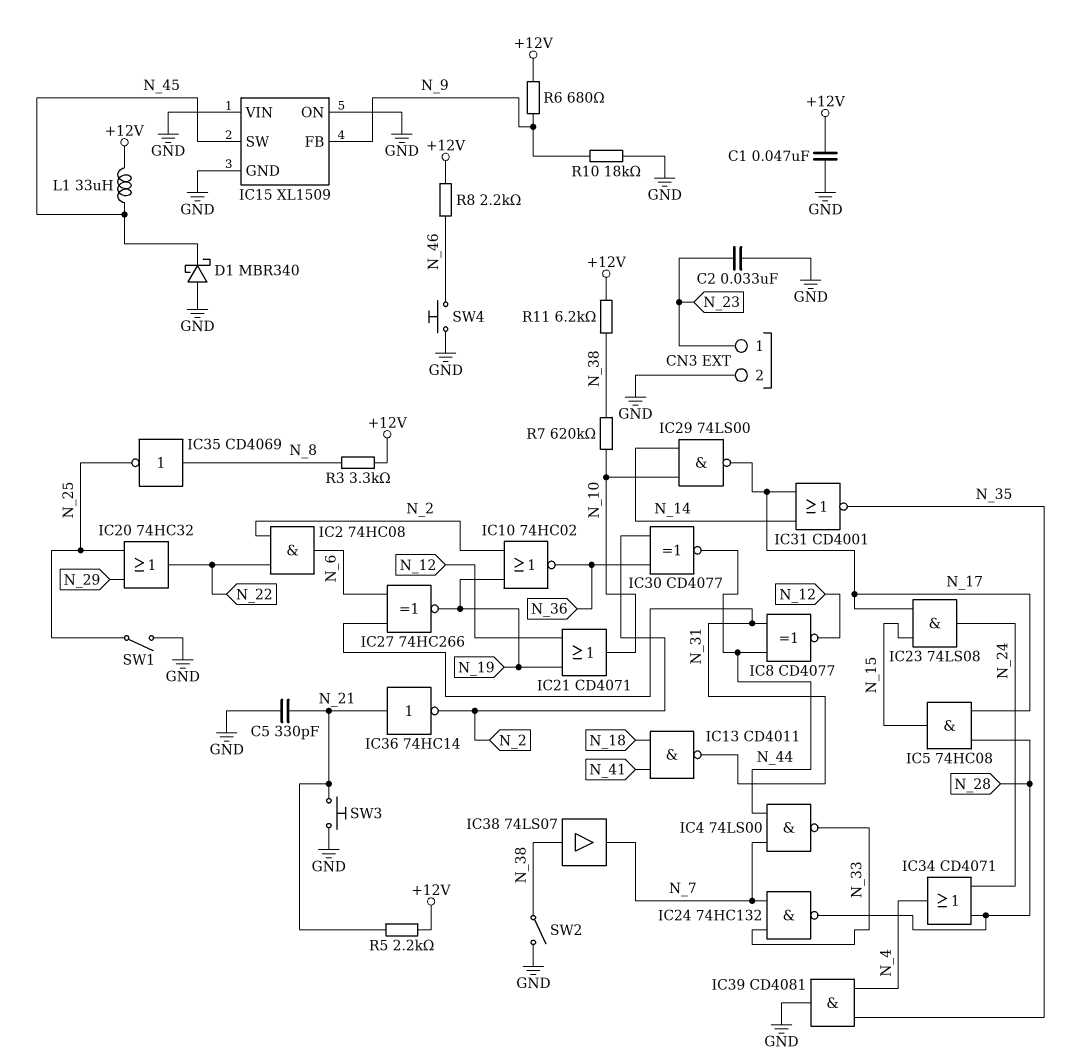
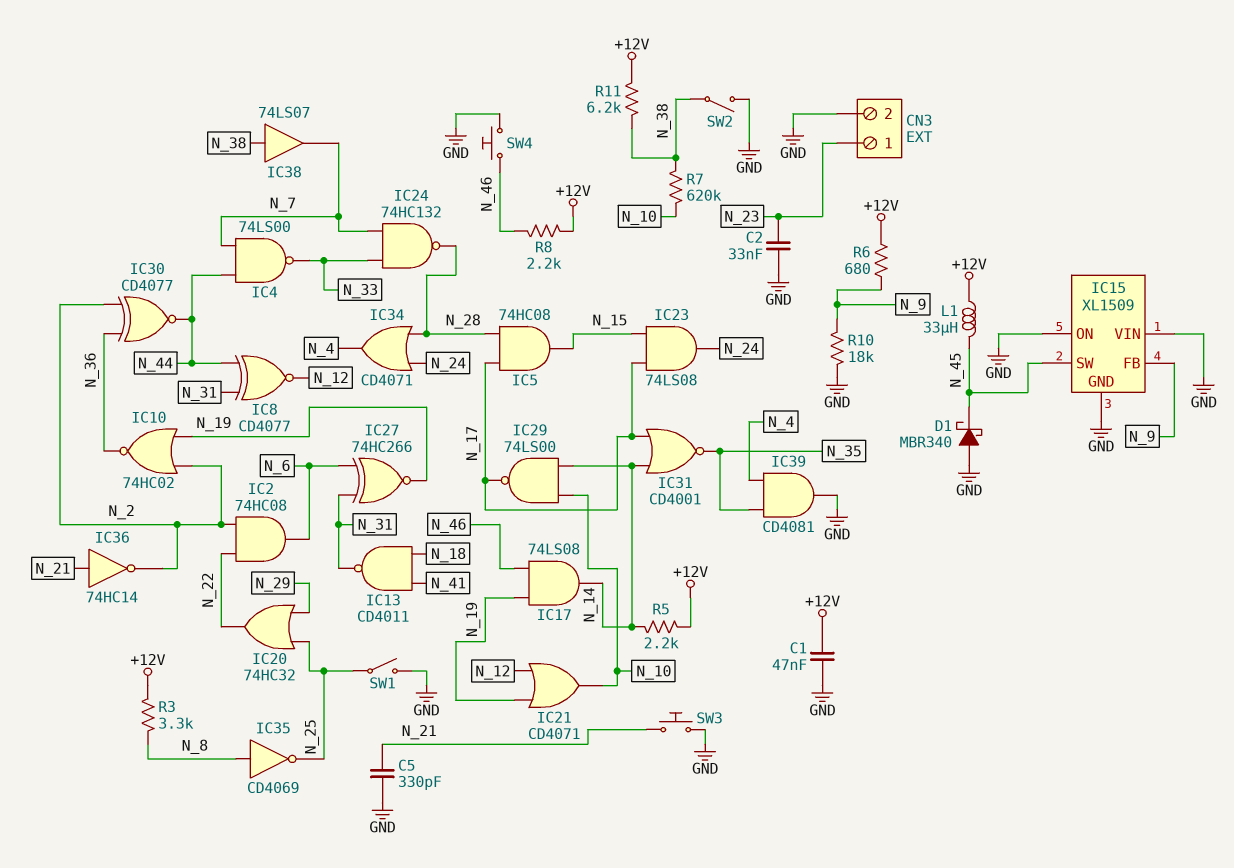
IC17: none -> AND 74LS08 (in N_19, in N_46, out N_14)
R5: 2.2k (+12V, N_21) -> 2.2k (+12V, N_14)

